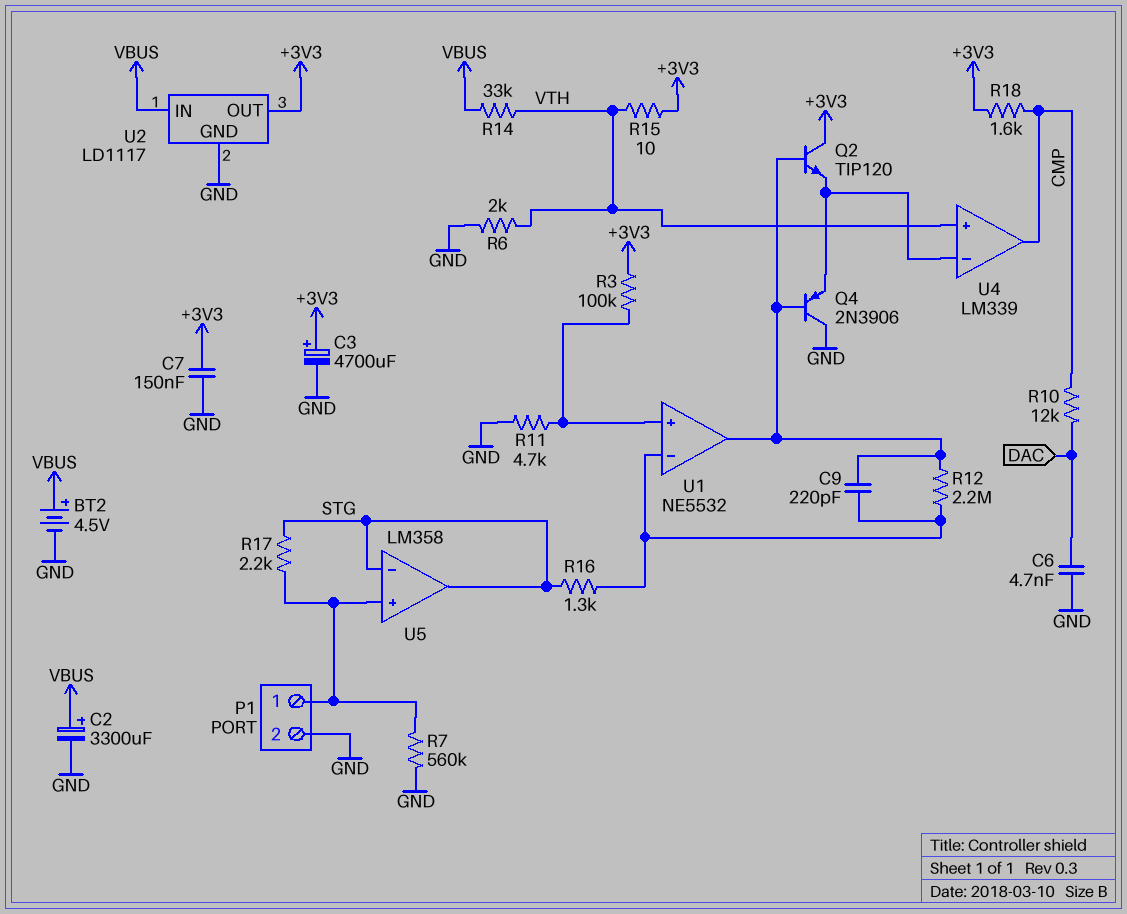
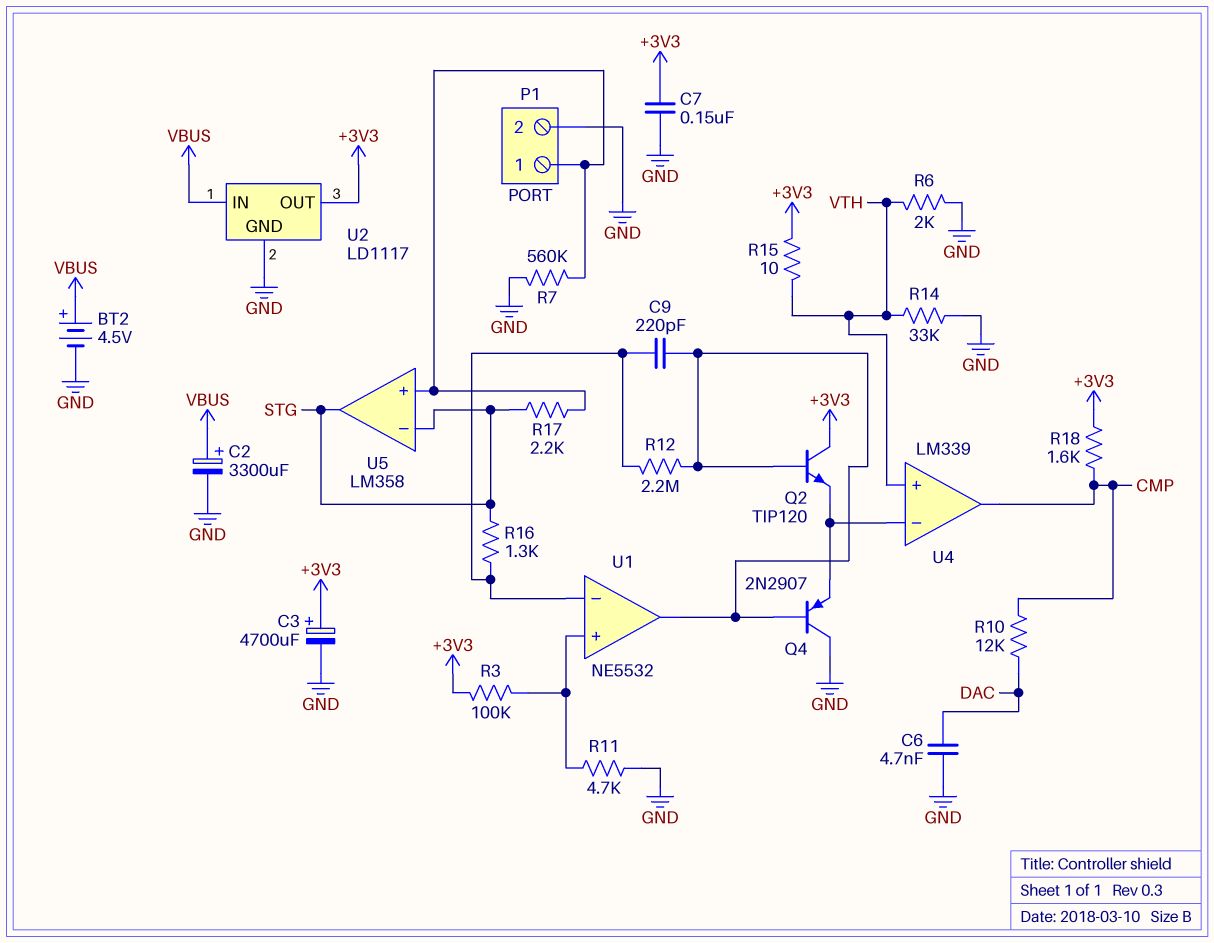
Q4: PNP 2N3906 (B U1/out, C GND, E U4/in-) -> PNP 2N2907 (B U1/out, C GND, E U4/in-)
R14: 33k (VBUS, VTH) -> 33k (GND, VTH)

